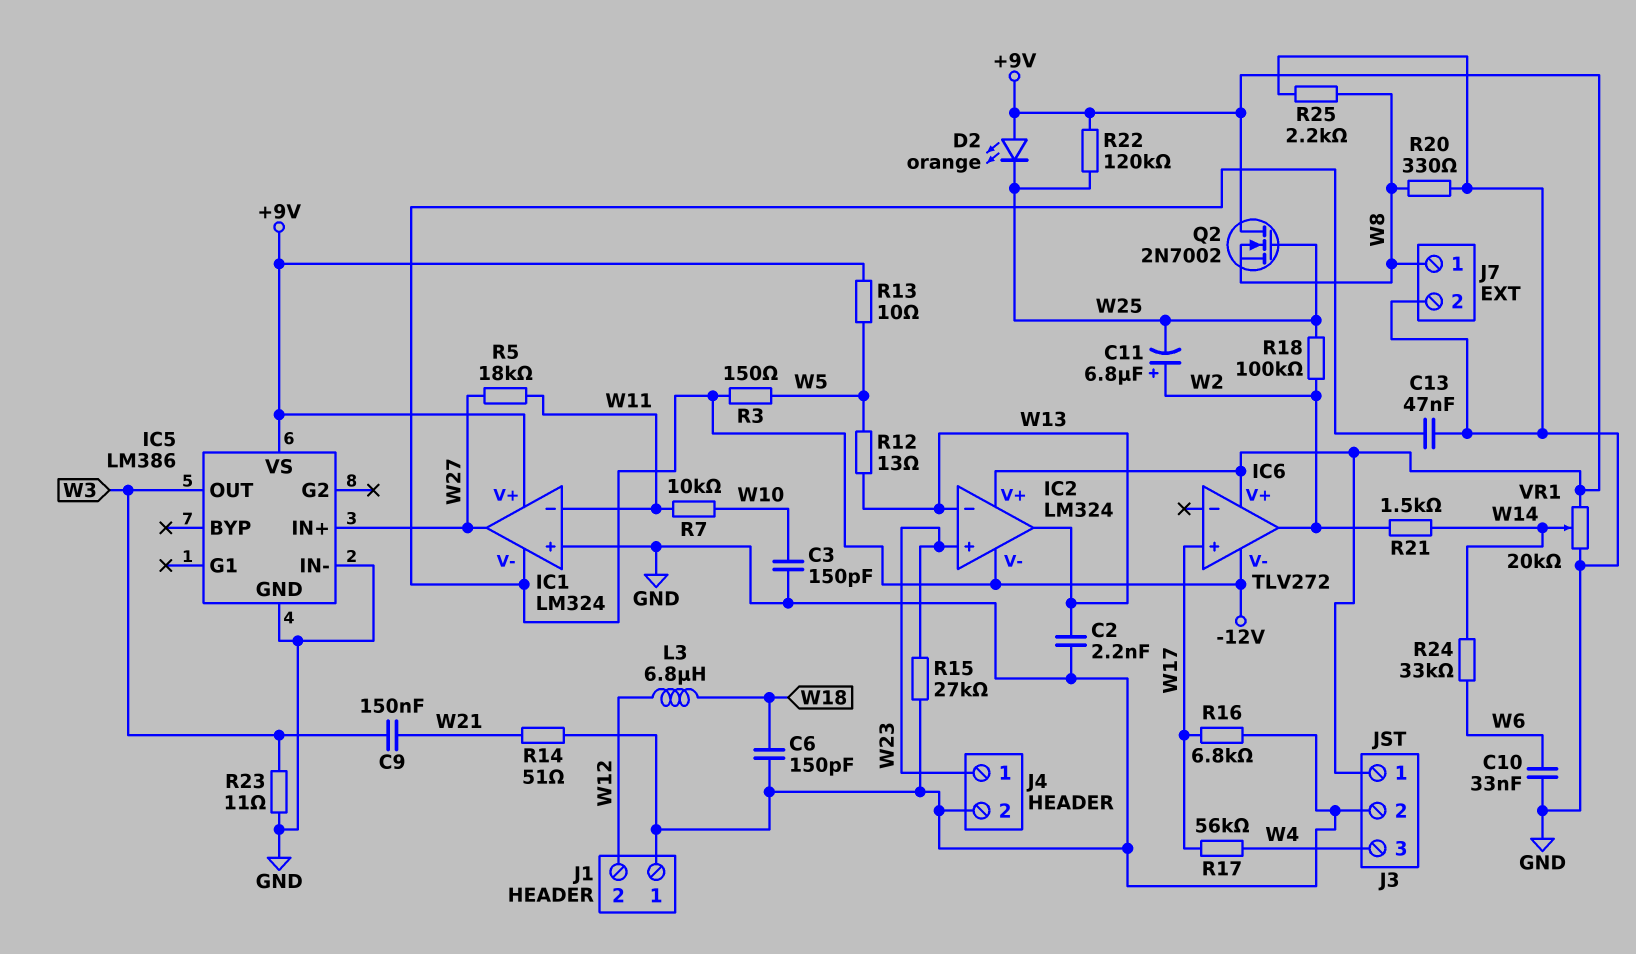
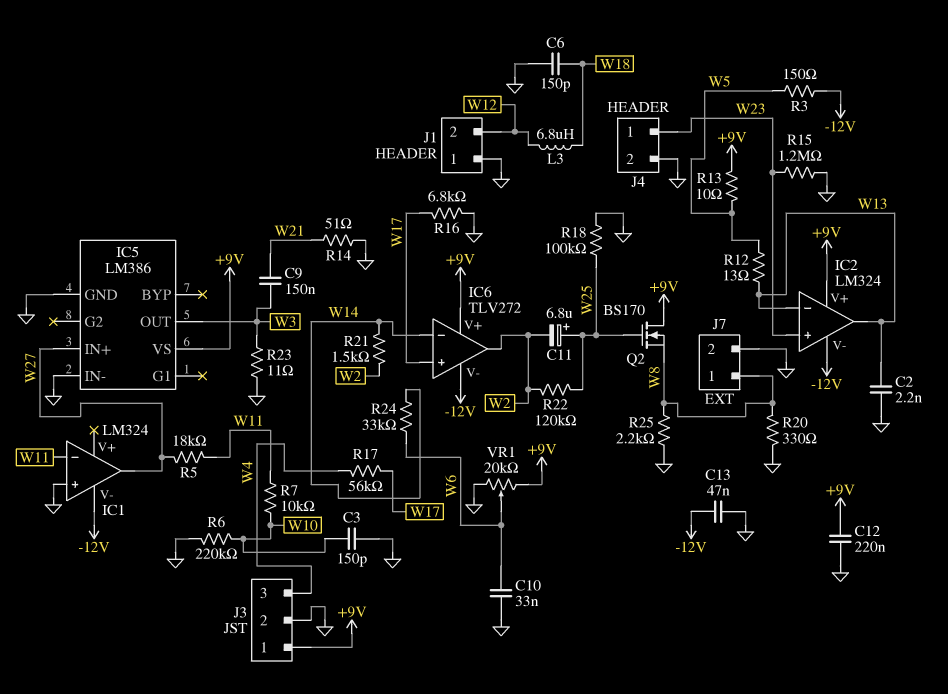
C11: 6.8uF (plus W2, minus W25) -> 6.8uF (plus W25, minus W2)
C12: none -> 220nF (+9V, GND)
D2: LED orange (A +9V, K W25) -> none
IC1 pin V+: +9V -> none
IC6 pin in-: none -> W14
Q2: NMOS 2N7002 (G W25, D +9V, S W8) -> NMOS BS170 (G W25, D +9V, S W8)
R6: none -> 220k (GND, W10)
R15: 27k (GND, W23) -> 1.2M (GND, W23)
R18: 100k (W2, W25) -> 100k (GND, W25)
R22: 120k (+9V, W25) -> 120k (W2, W25)
VR1: 20k (+9V, GND, wiper W14) -> 20k (+9V, GND, wiper W6)

